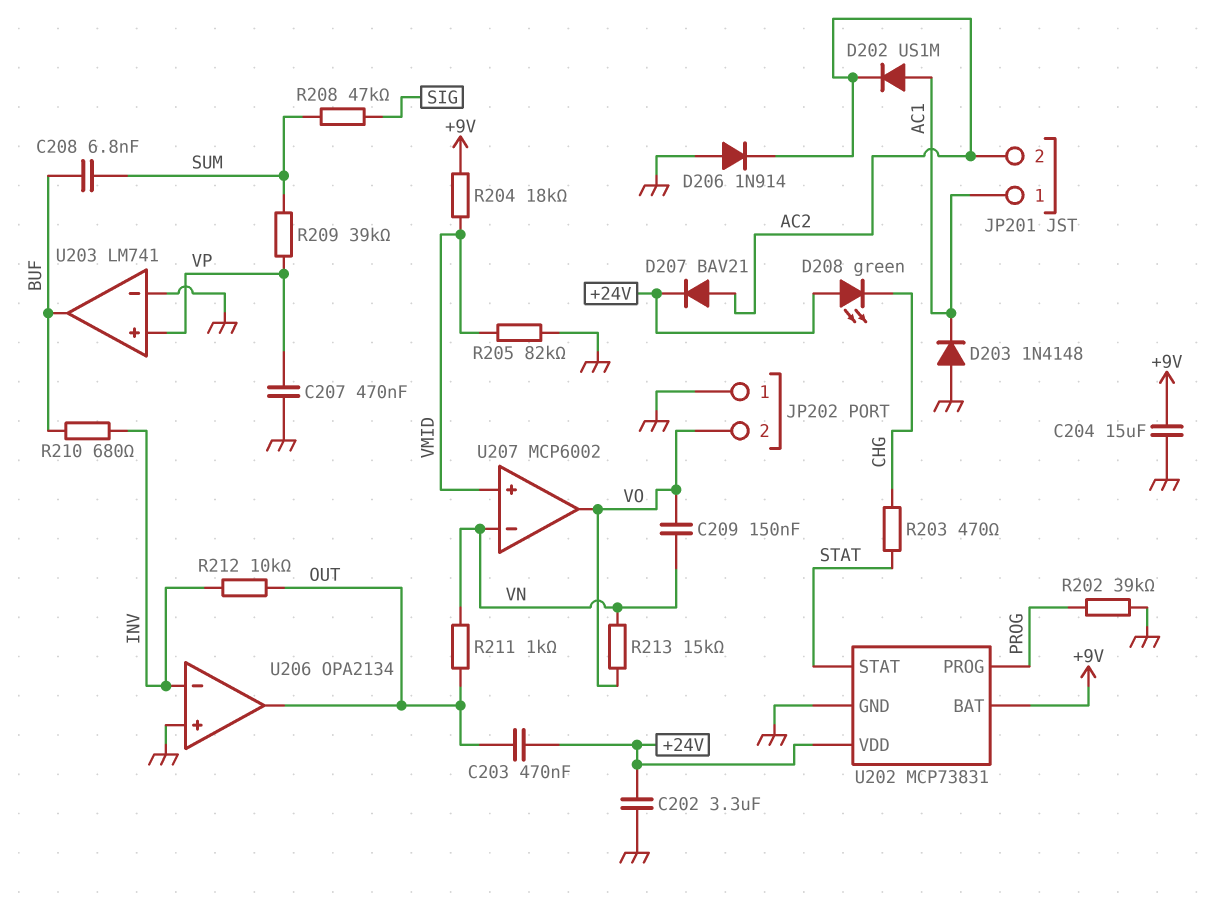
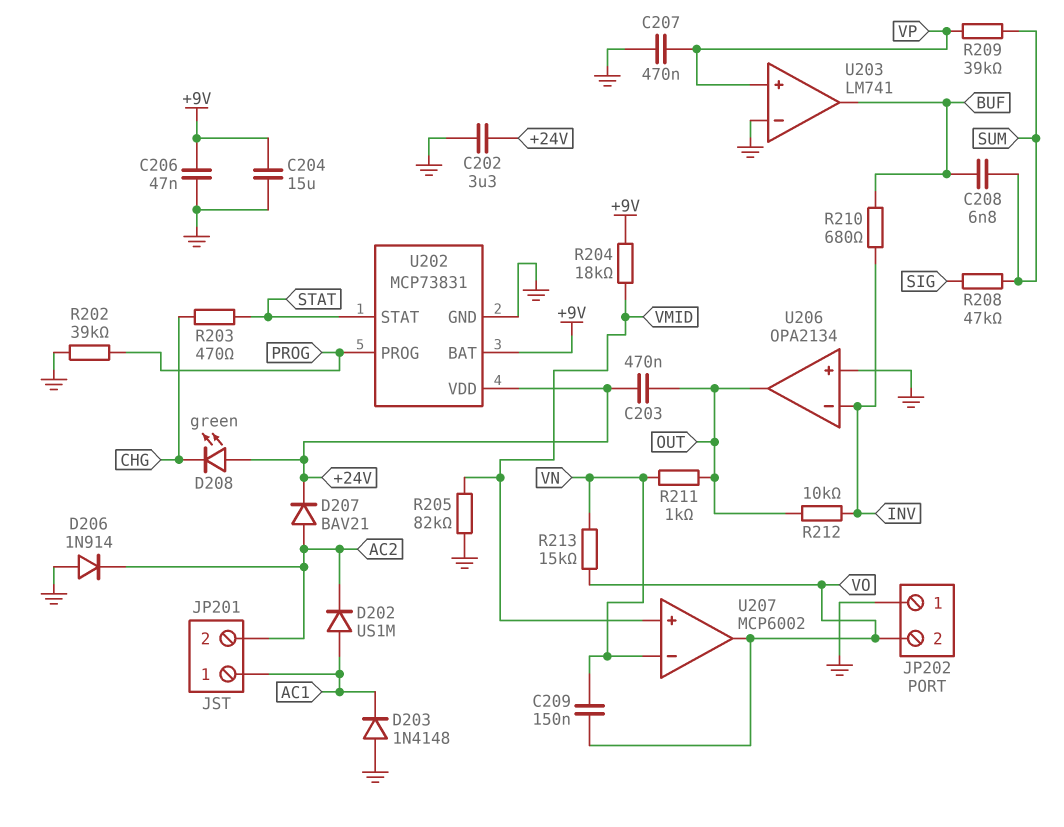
C206: none -> 47nF (+9V, GND)

